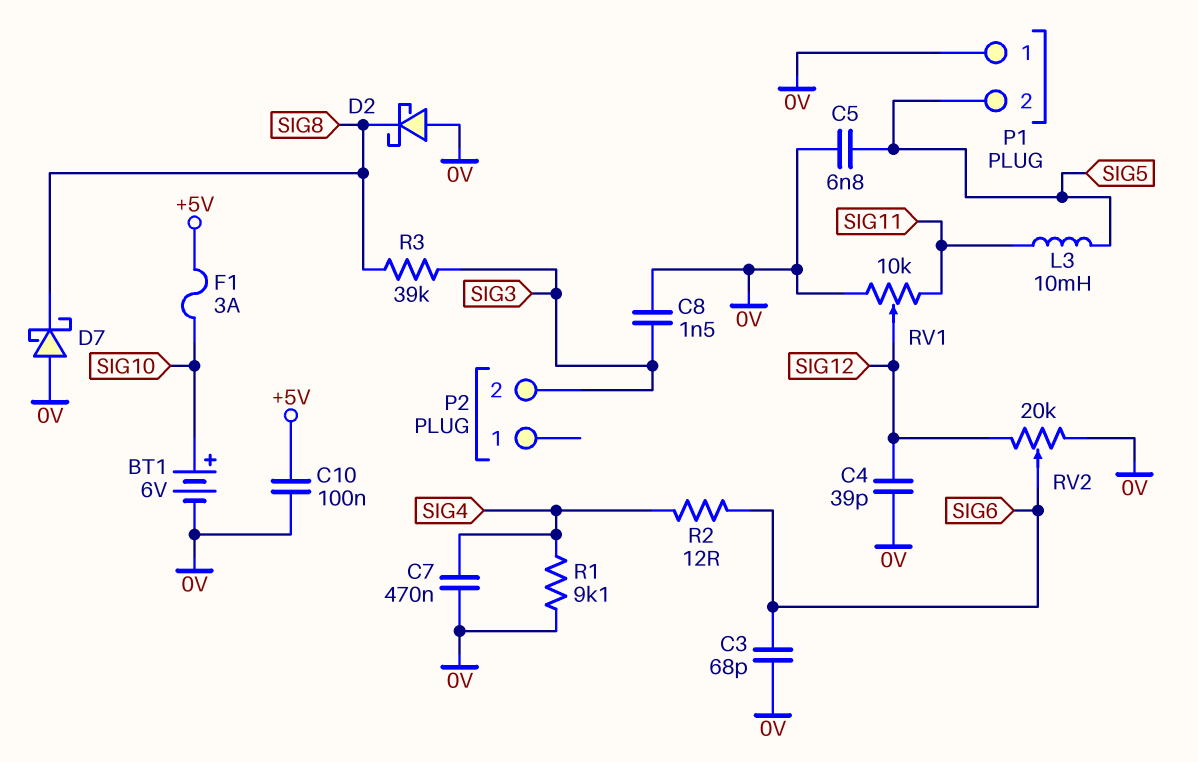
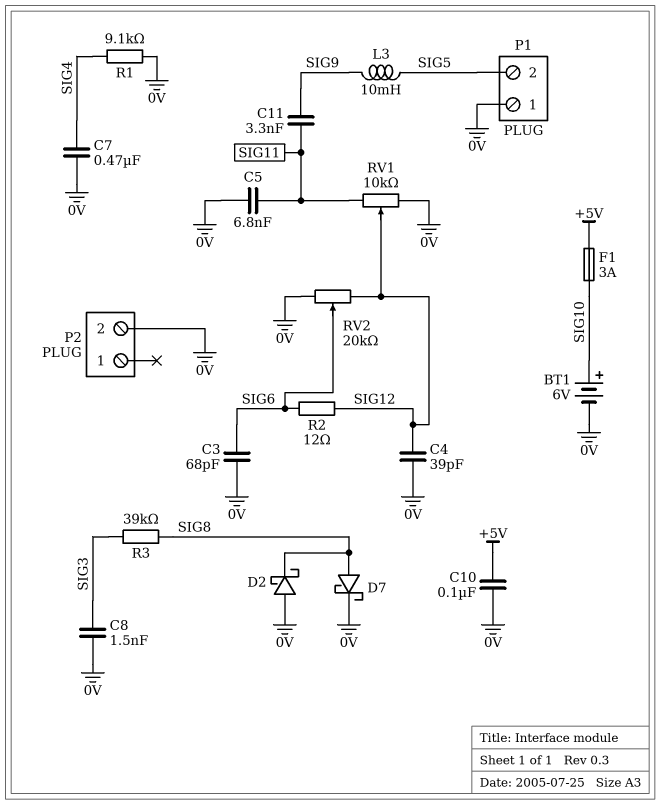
C5: 6.8nF (0V, SIG5) -> 6.8nF (0V, SIG11)
C11: none -> 3.3nF (SIG9, SIG11)
D7: schottky (A 0V, K SIG8) -> schottky (A SIG8, K 0V)
L3: 10mH (SIG5, SIG11) -> 10mH (SIG5, SIG9)
P2 pin 2: SIG3 -> 0V
R2: 12 (SIG4, SIG6) -> 12 (SIG6, SIG12)

